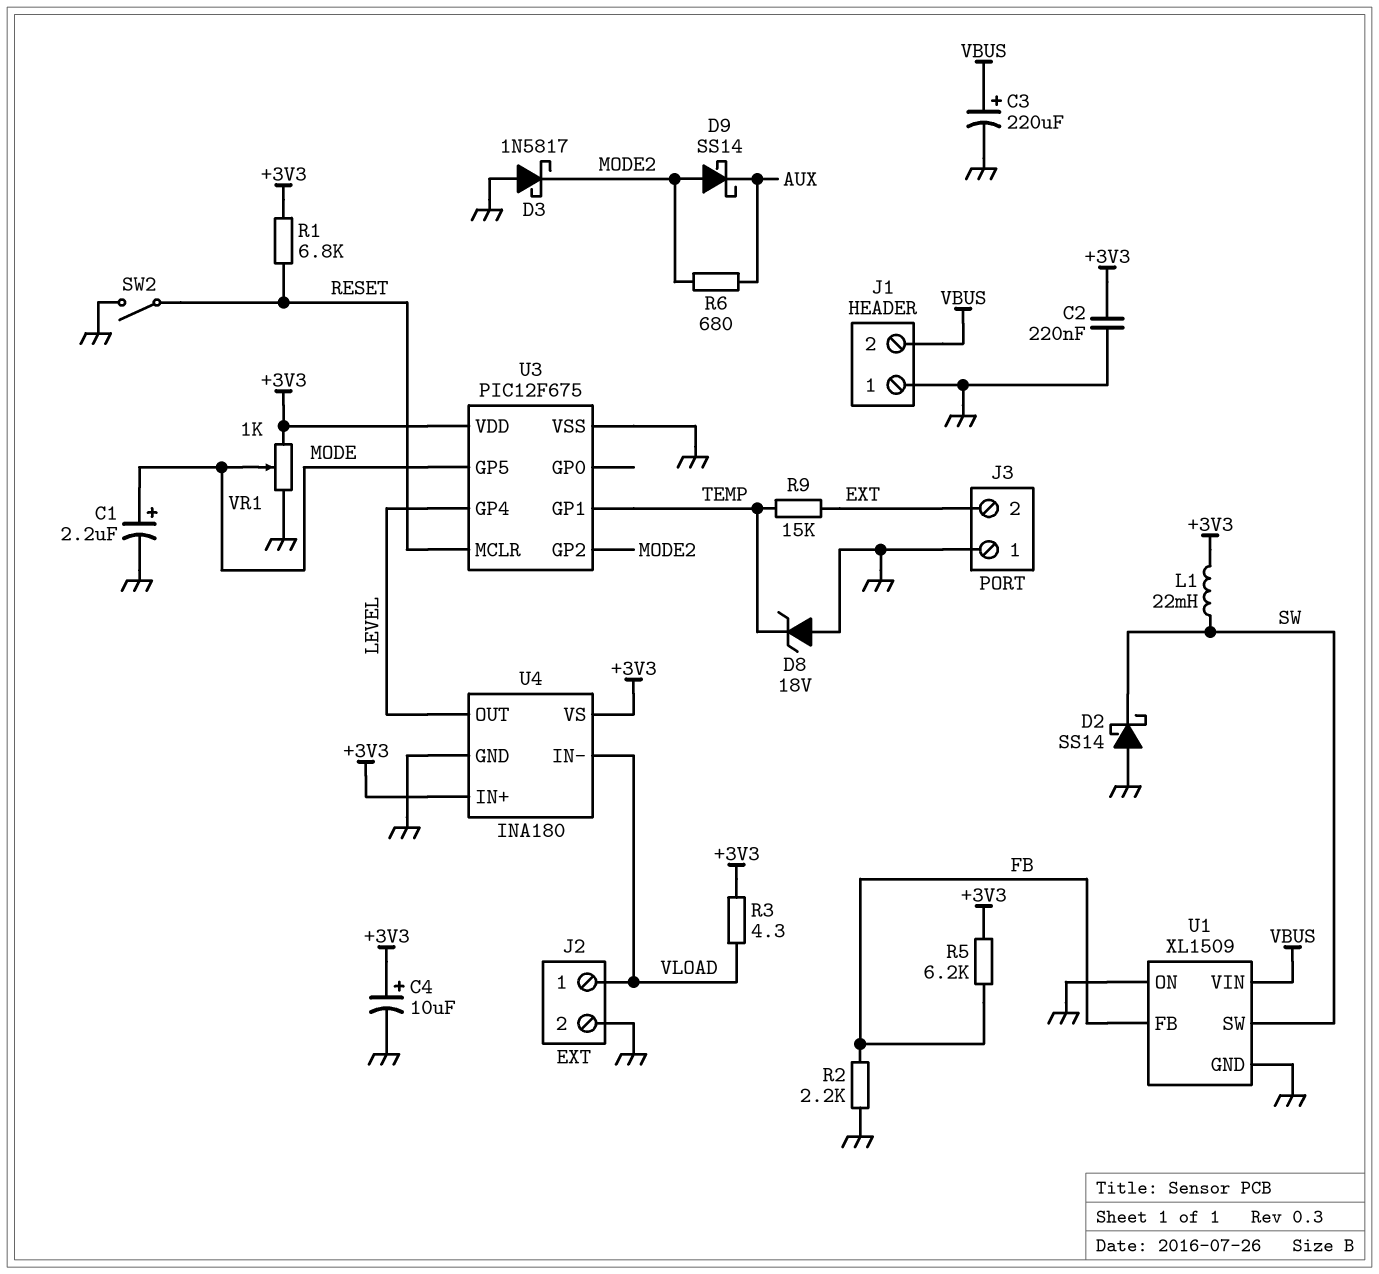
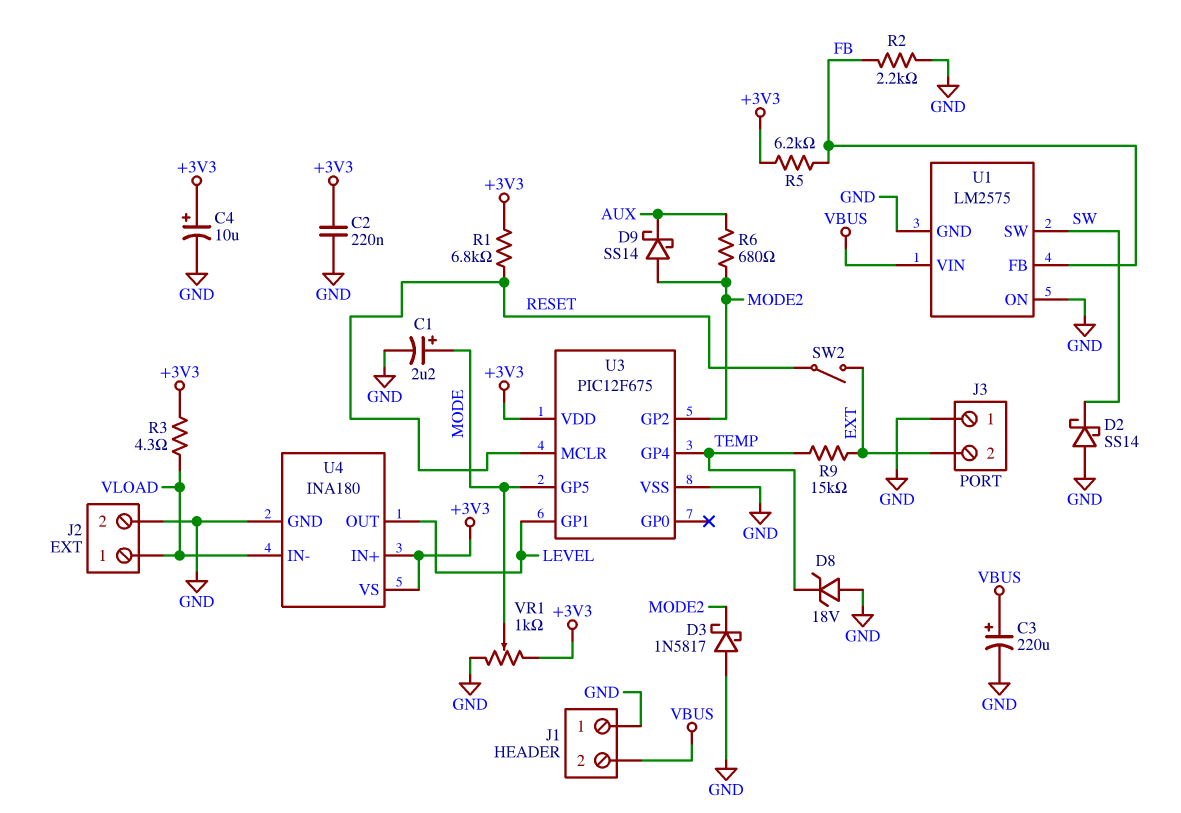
L1: 22mH (+3V3, SW) -> none
SW2: switch (GND, RESET) -> switch (EXT, RESET)
U1: XL1509 -> LM2575
U3 pin GP1: TEMP -> LEVEL
U3 pin GP4: LEVEL -> TEMP

